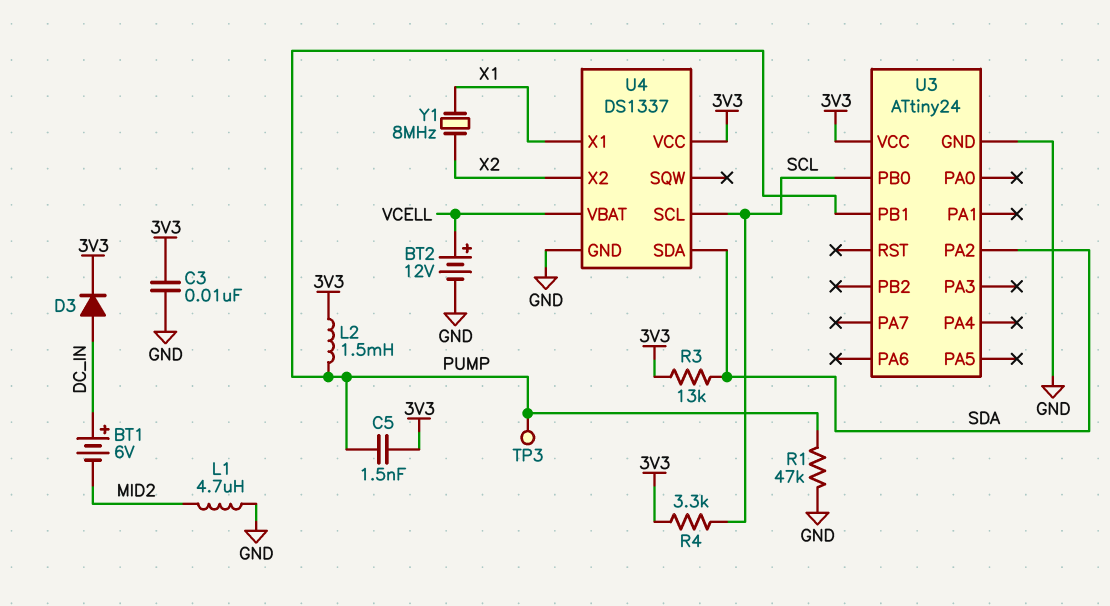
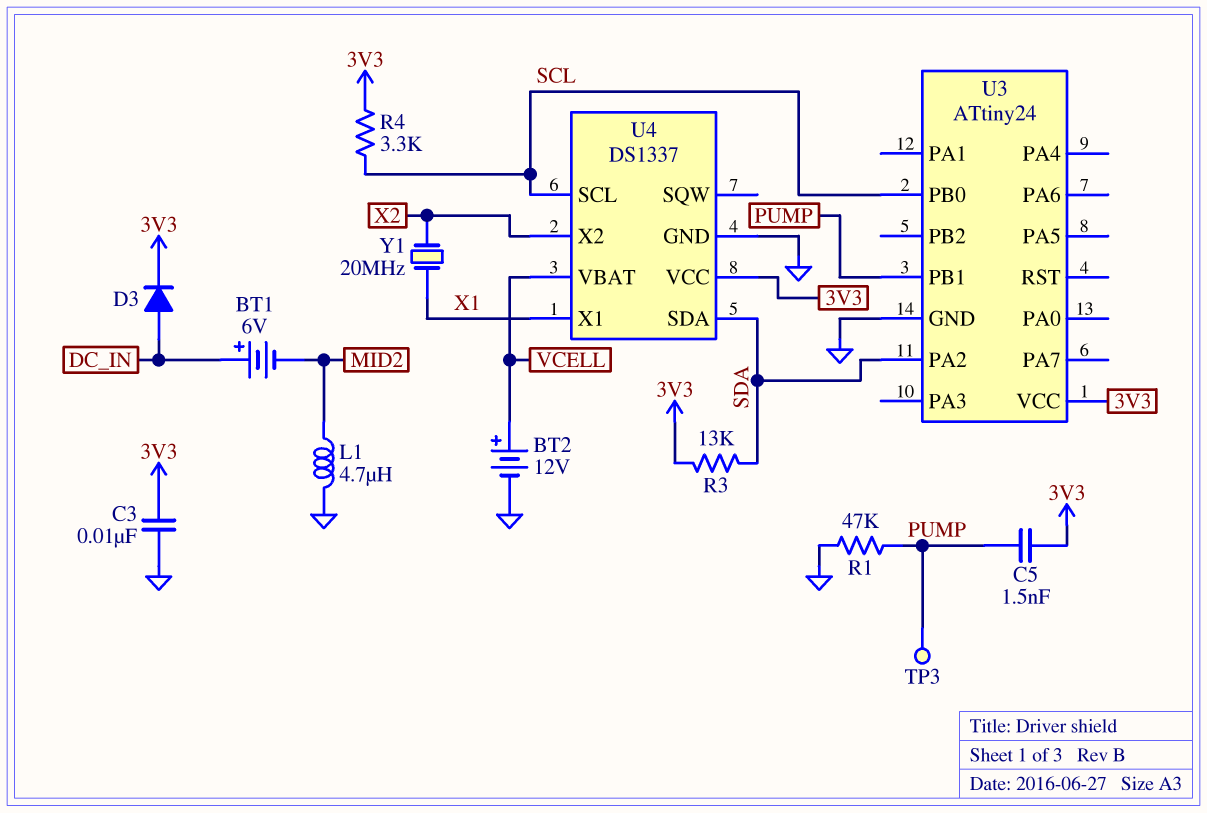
L2: 1.5mH (3V3, PUMP) -> none
Y1: 8MHz (X1, X2) -> 20MHz (X1, X2)

